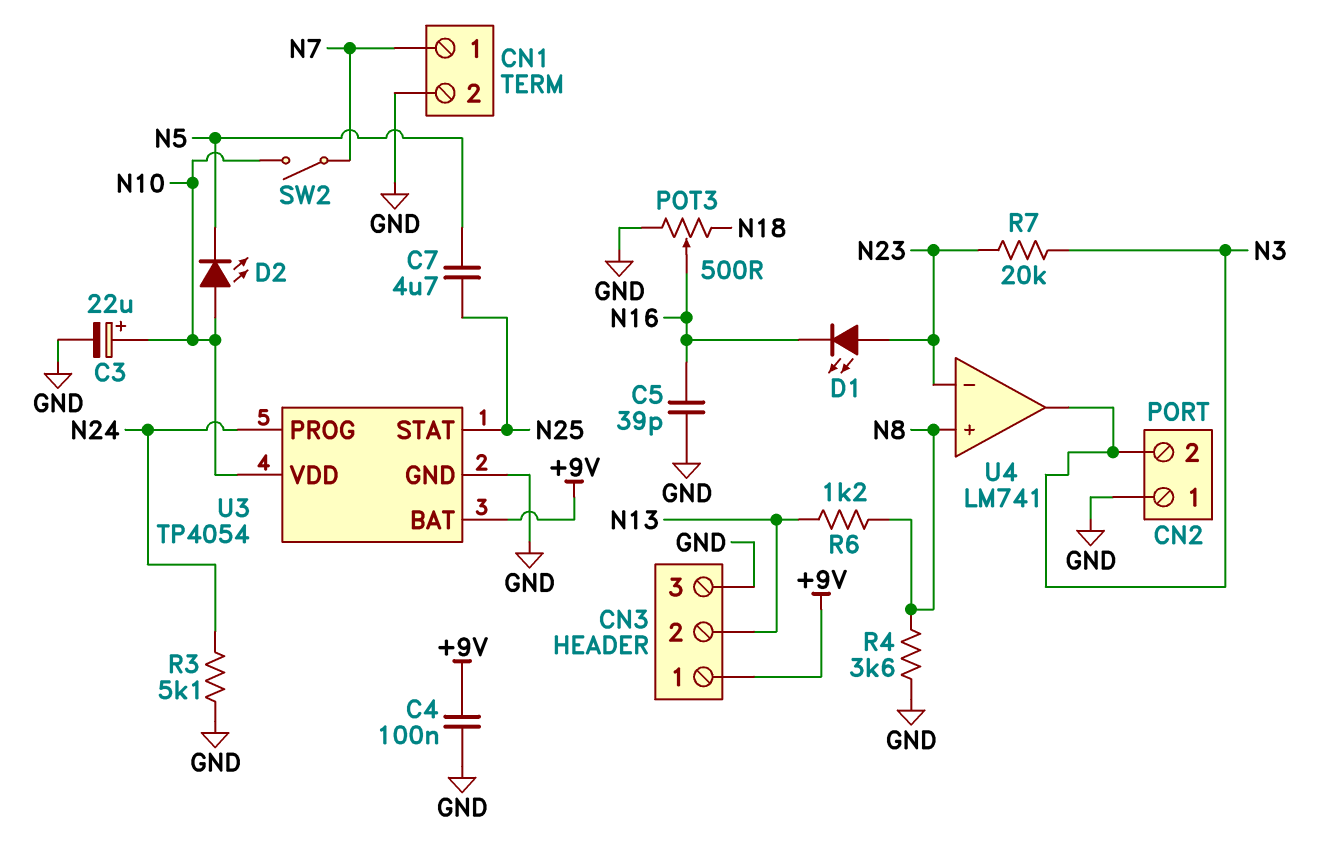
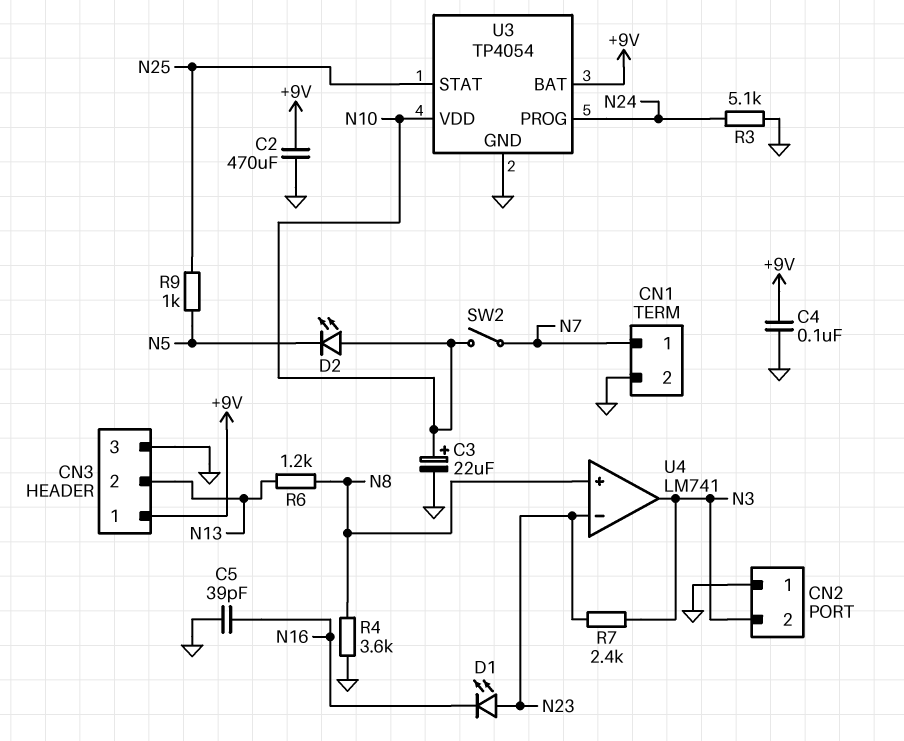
C2: none -> 470uF (+9V, GND)
C7: 4.7uF (N5, N25) -> none
POT3: 500 (GND, N18, wiper N16) -> none
R7: 20k (N3, N23) -> 2.4k (N3, N23)
R9: none -> 1k (N5, N25)

